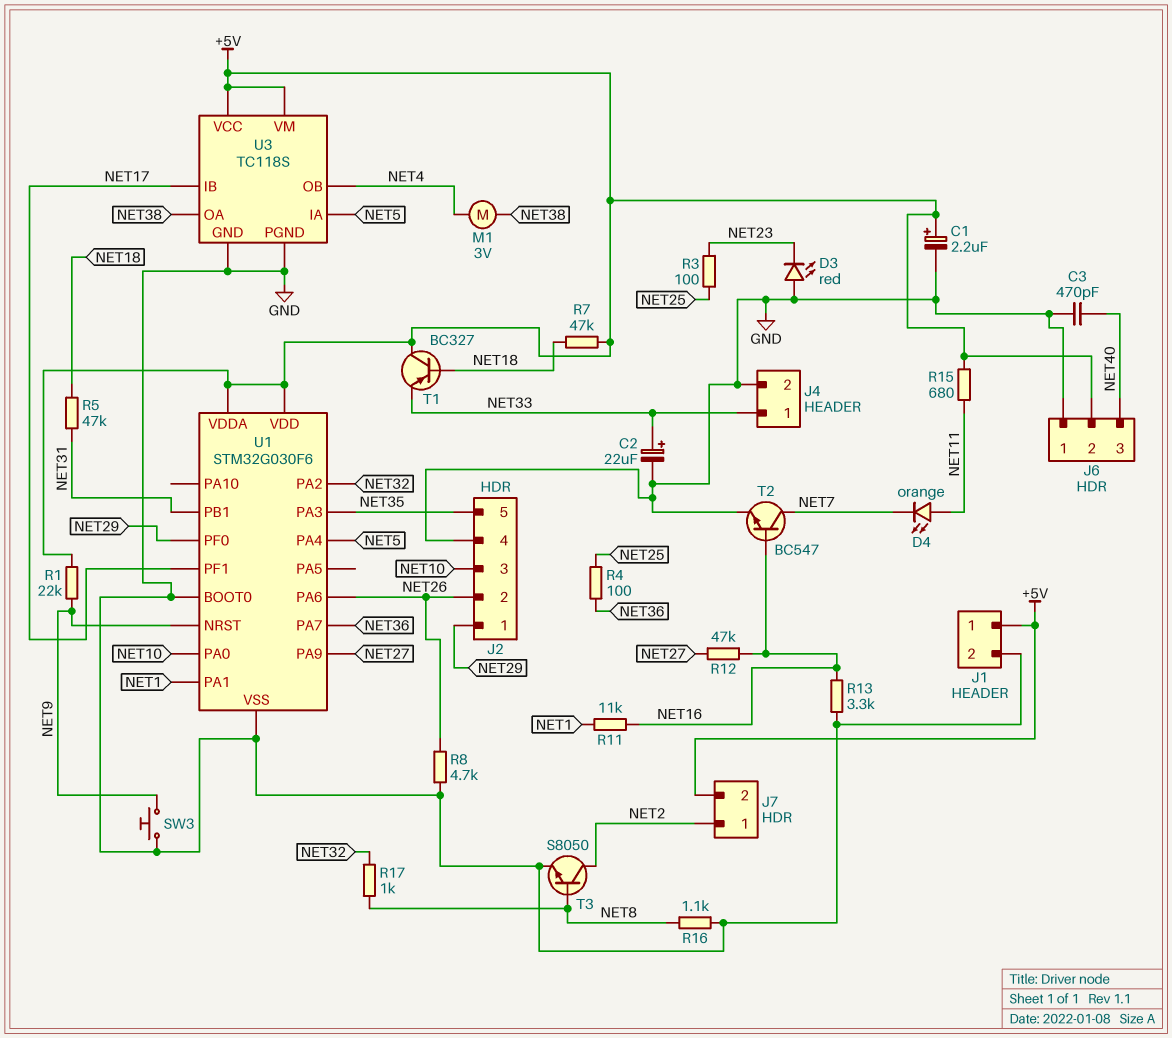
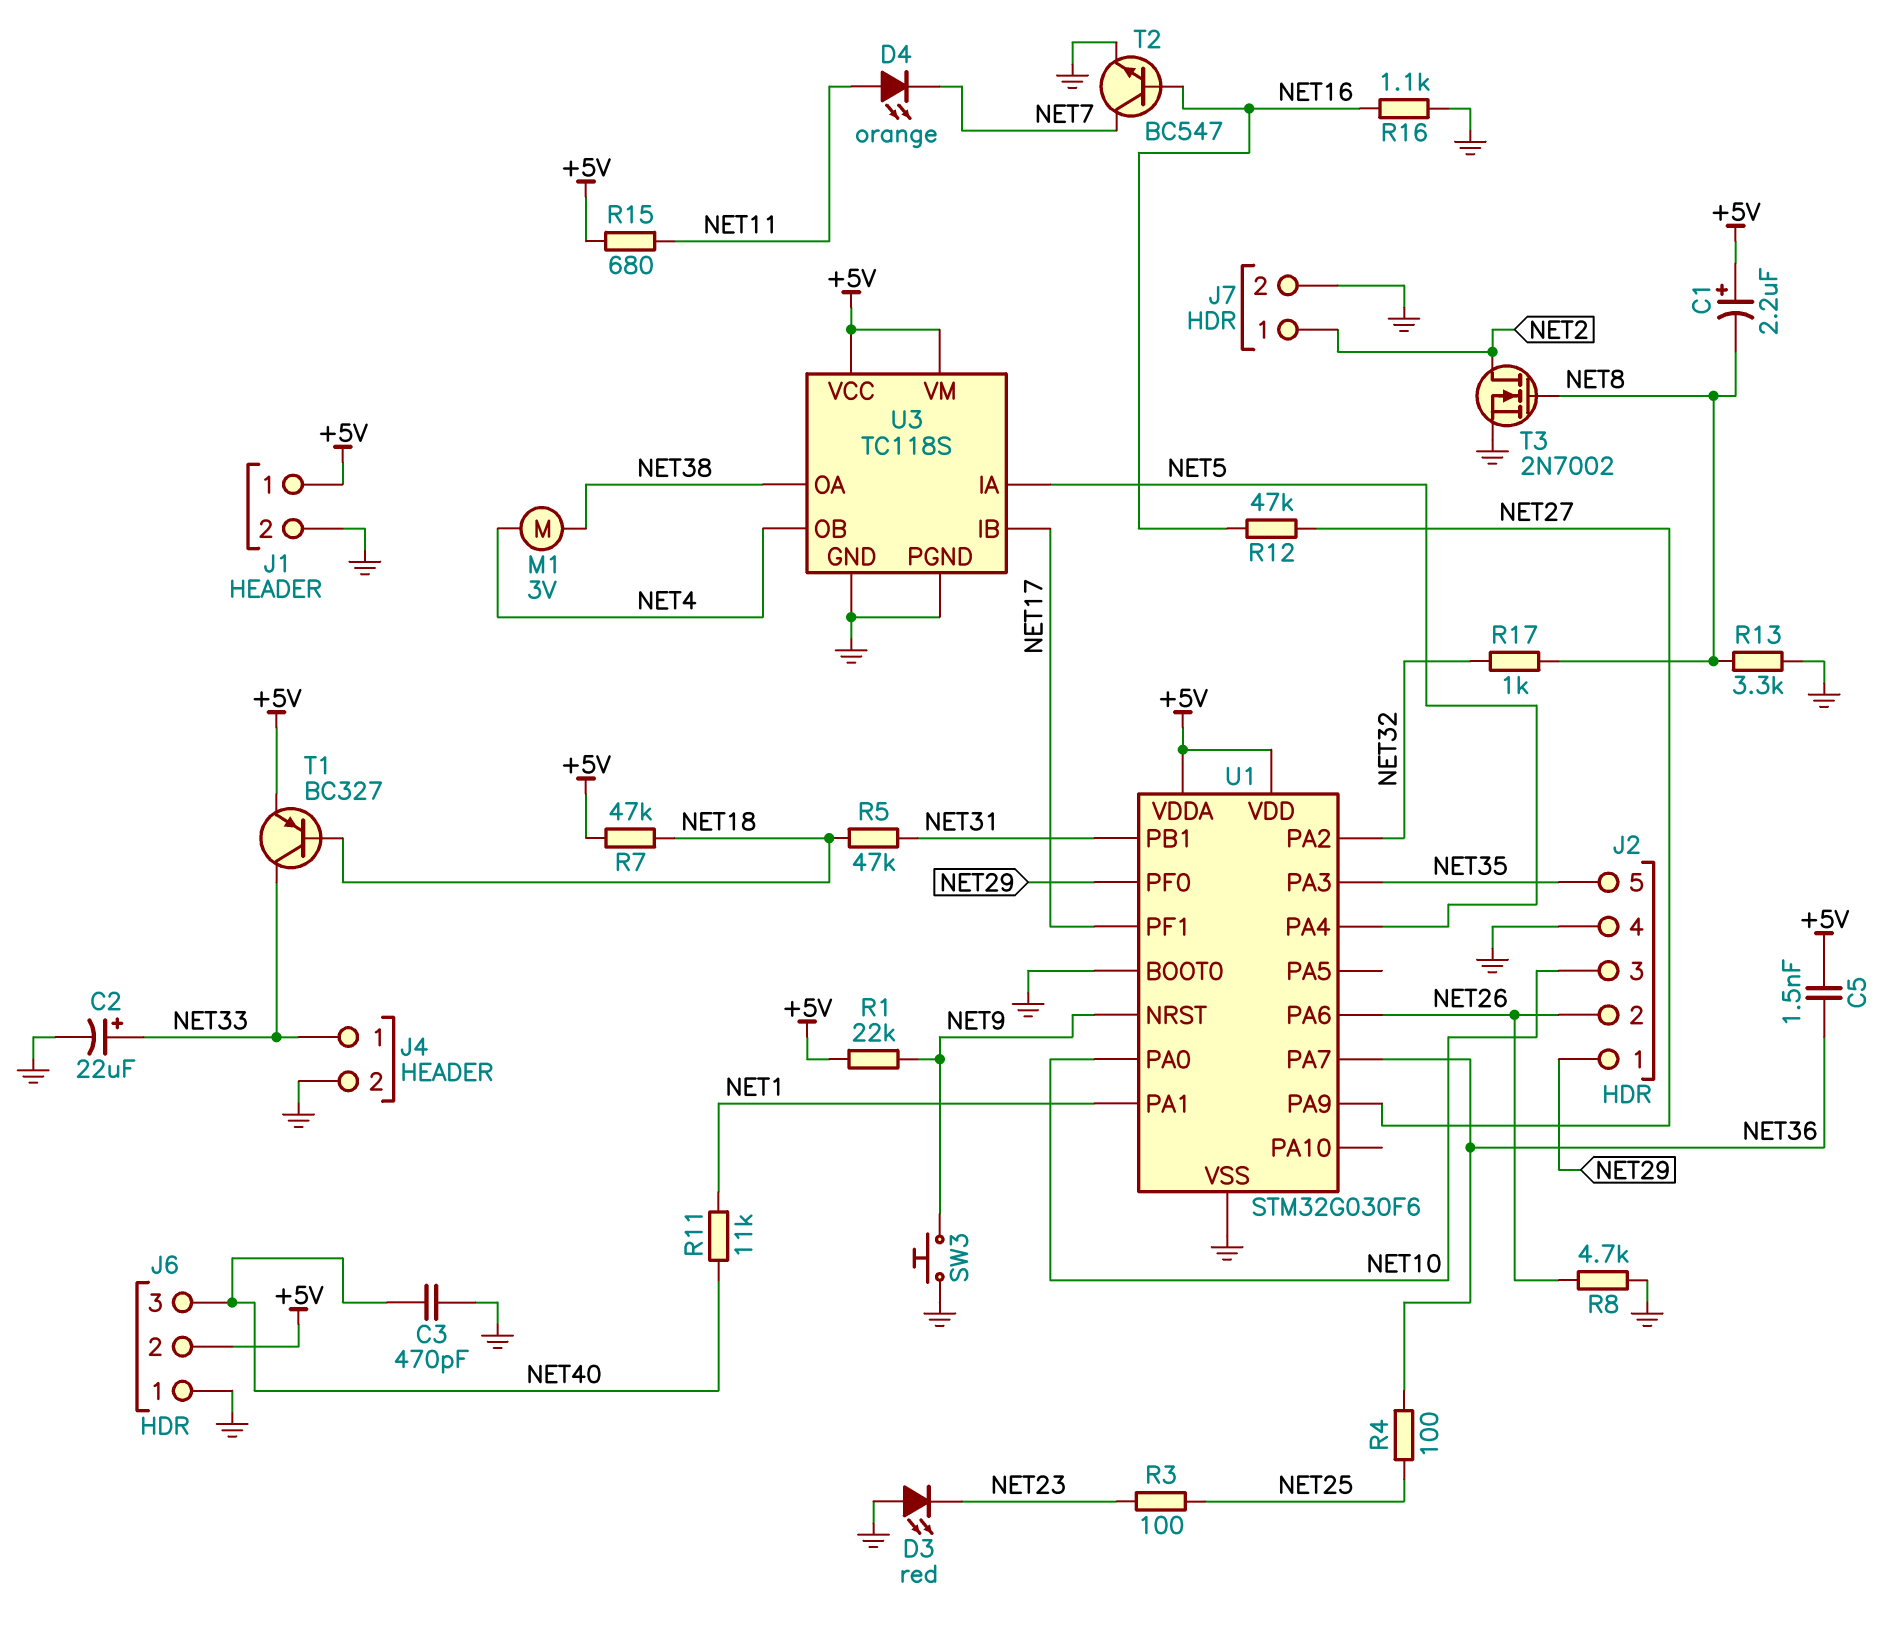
C1: 2.2uF (plus +5V, minus GND) -> 2.2uF (plus +5V, minus NET8)
C5: none -> 1.5nF (+5V, NET36)
J7 pin 2: +5V -> GND
R11: 11k (NET1, NET16) -> 11k (NET1, NET40)
R13: 3.3k (GND, NET16) -> 3.3k (GND, NET8)
R16: 1.1k (GND, NET8) -> 1.1k (GND, NET16)
T1: PNP BC327 (B NET18, C +5V, E NET33) -> PNP BC327 (B NET18, C NET33, E +5V)
T3: NPN S8050 (B NET8, C NET2, E GND) -> NMOS 2N7002 (G NET8, D NET2, S GND)

